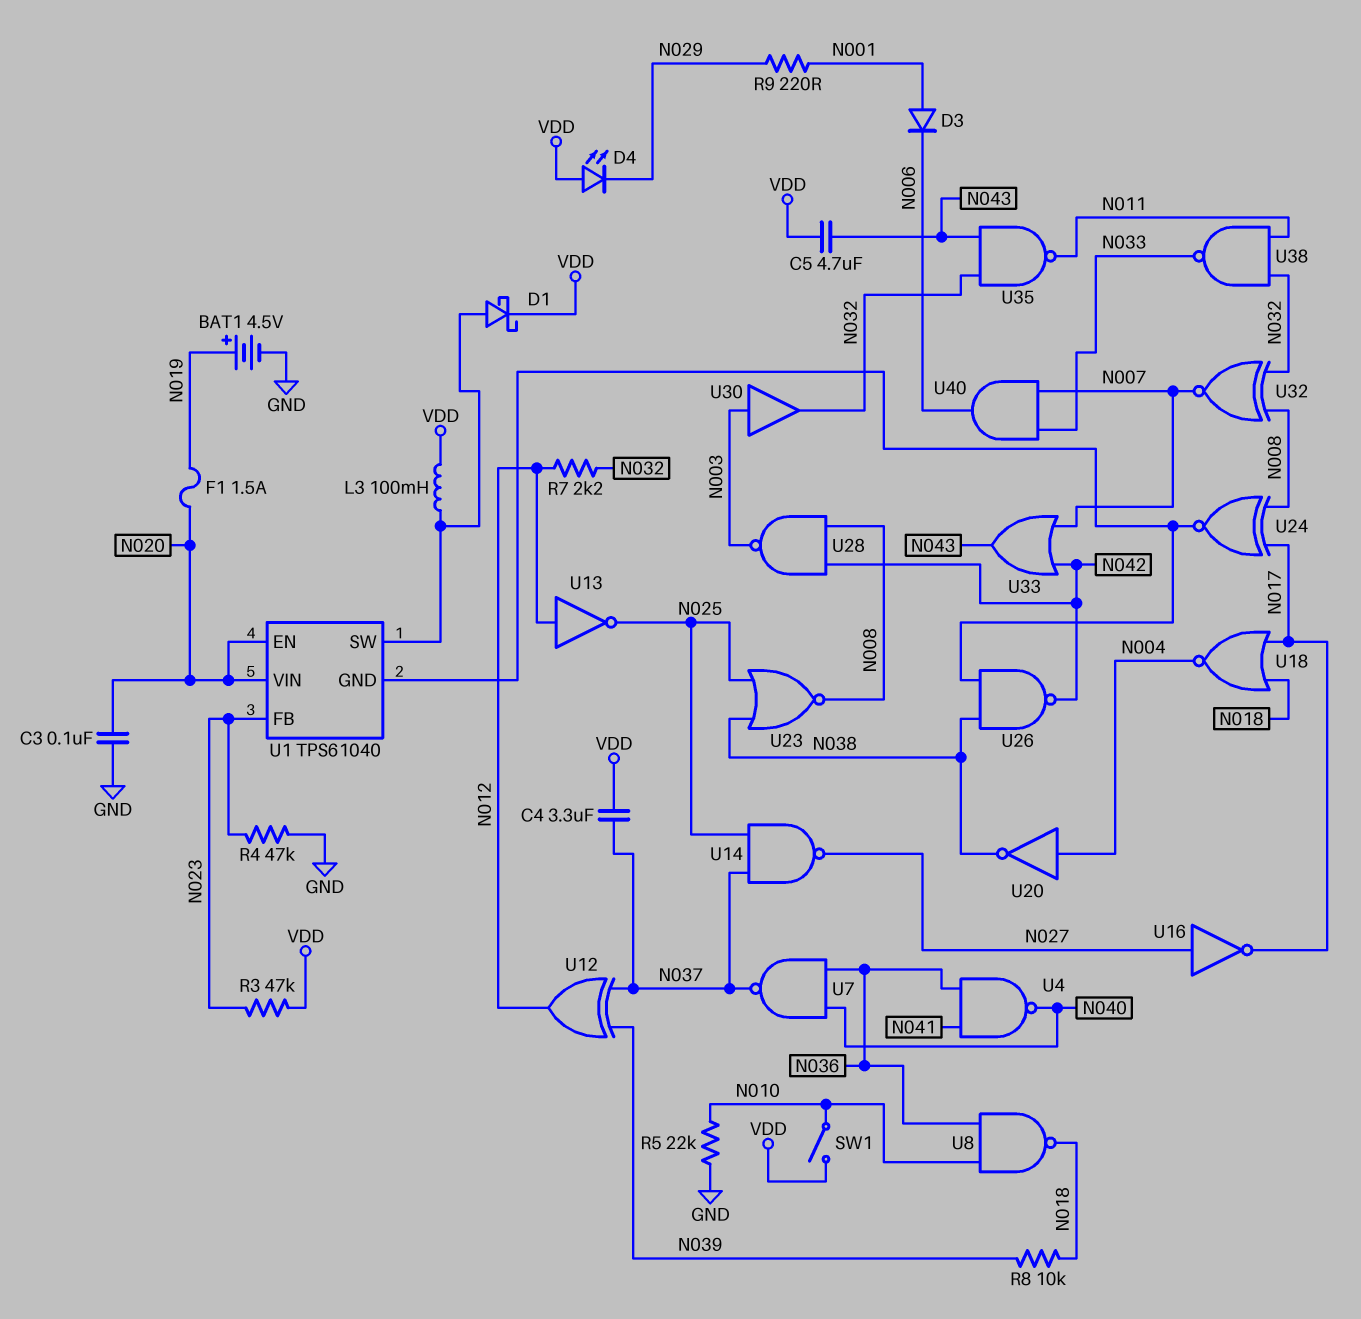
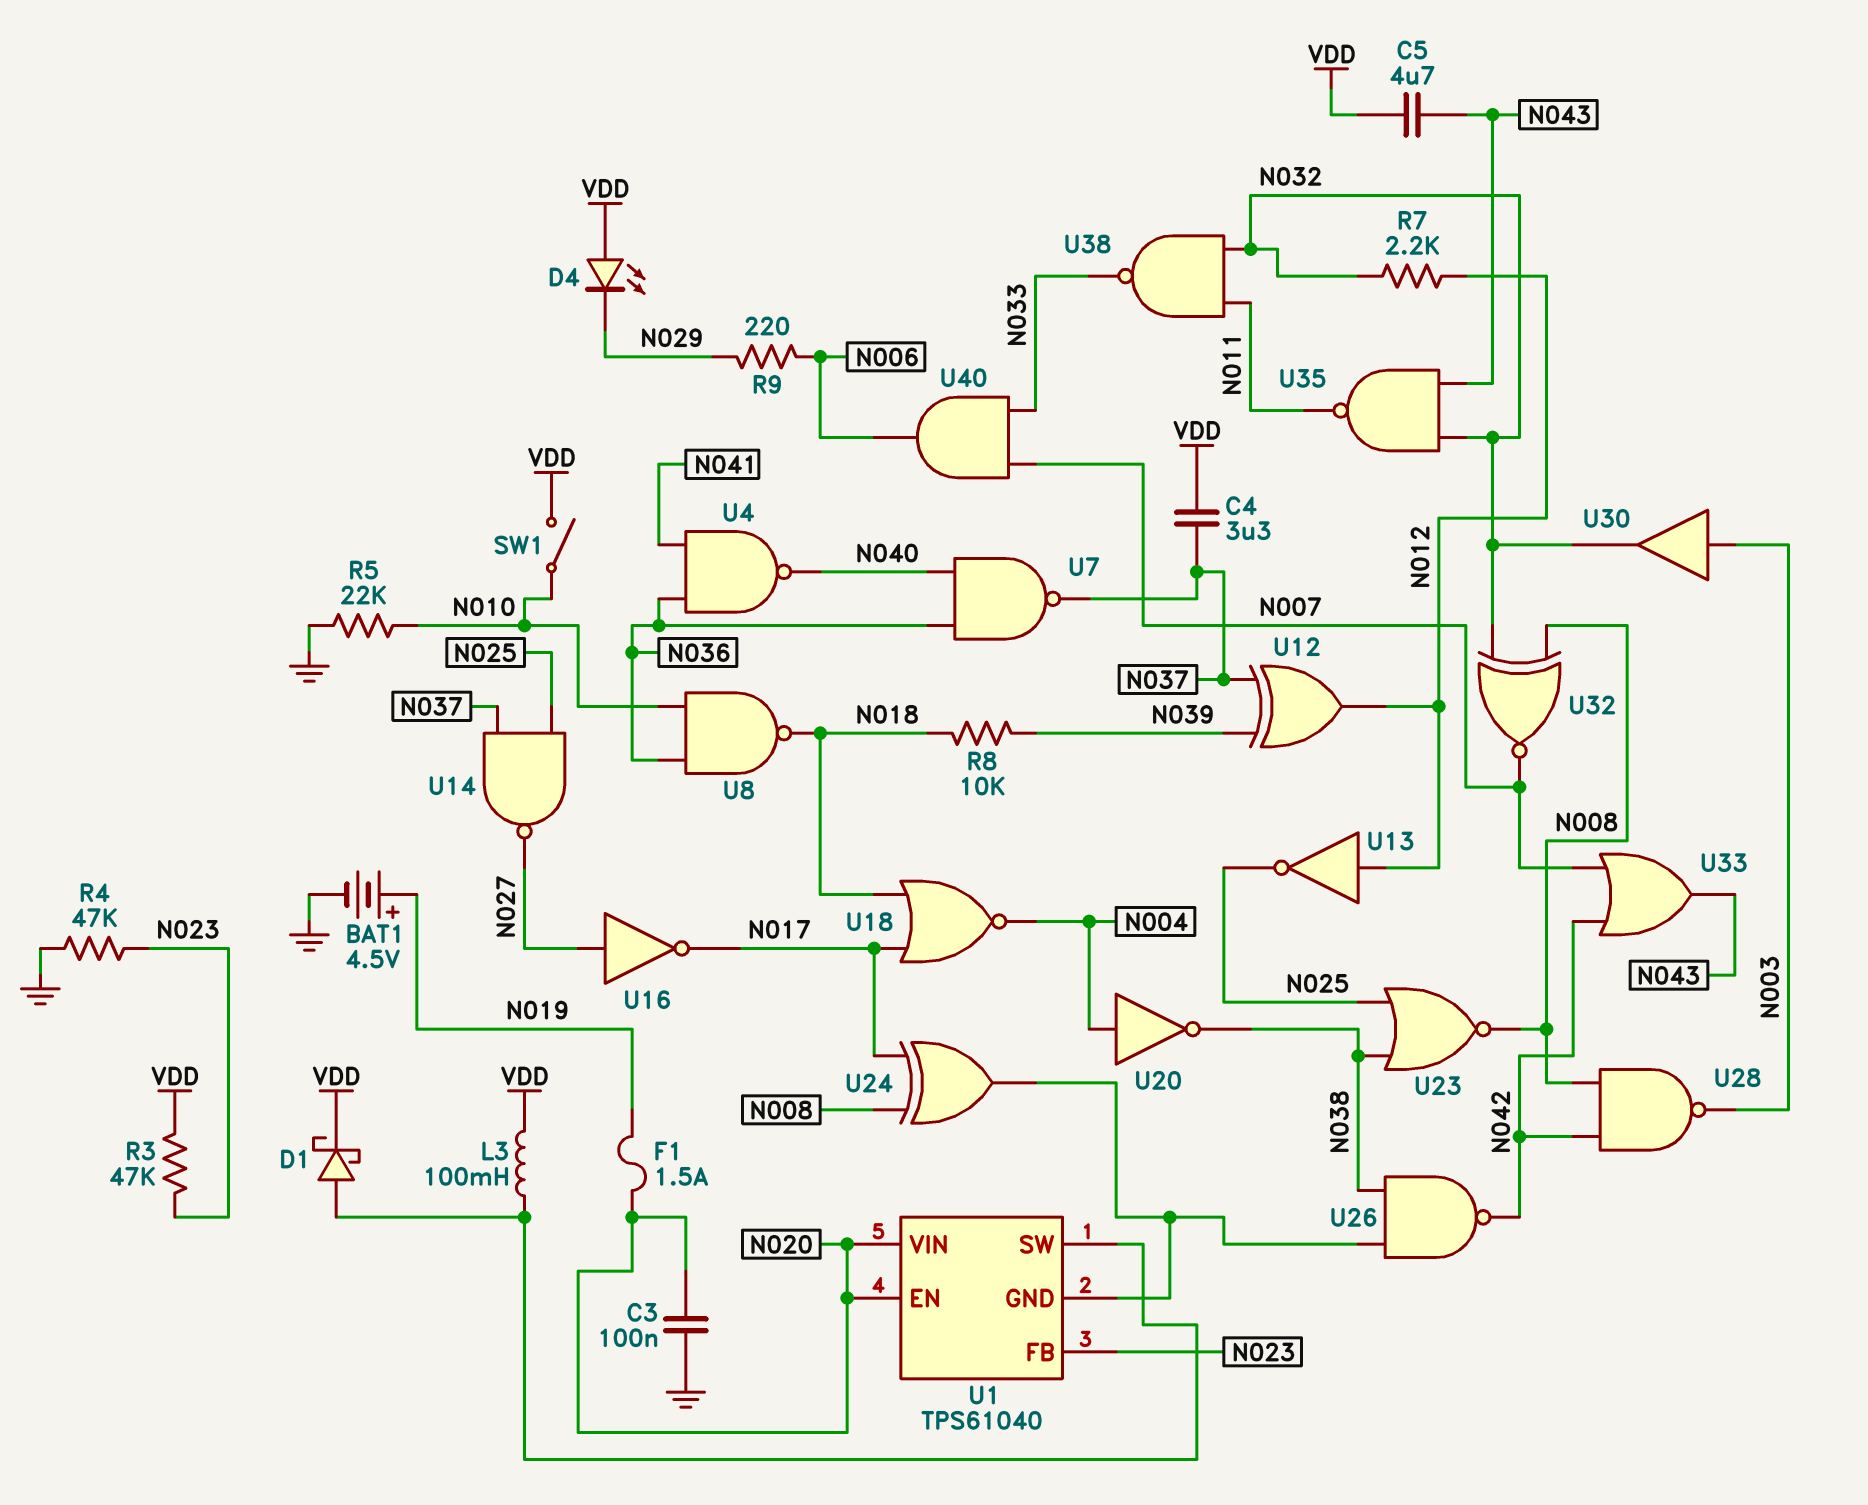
D3: diode (A N001, K N006) -> none
R9: 220 (N001, N029) -> 220 (N006, N029)
U24: XNOR (in N008, in N017, out U1/GND) -> XOR (in N008, in N017, out U1/GND)

